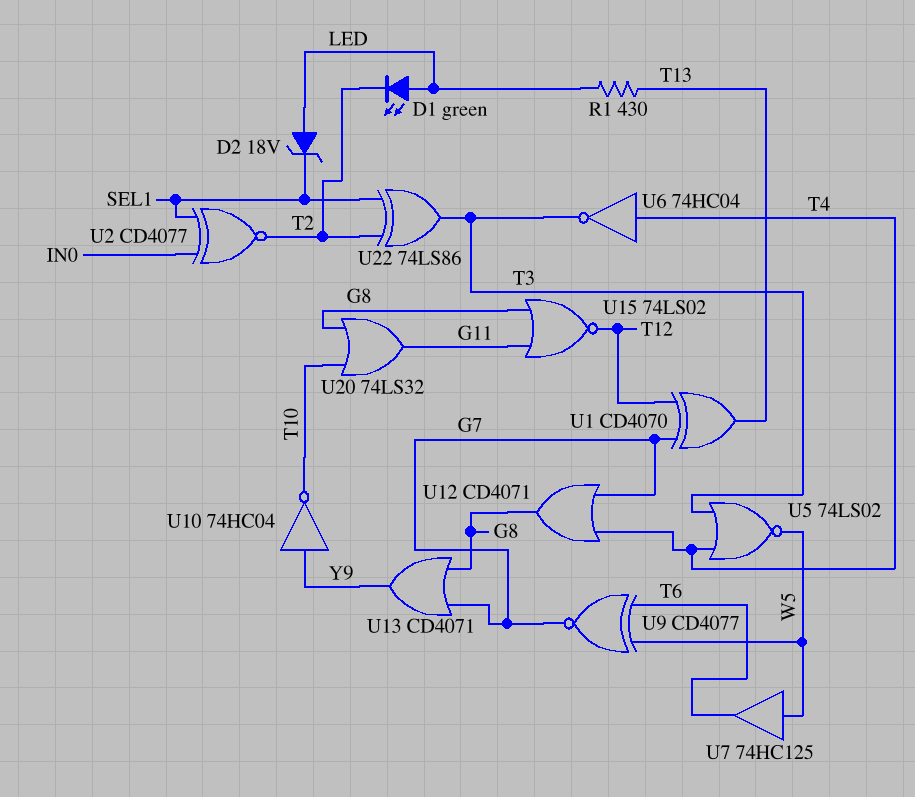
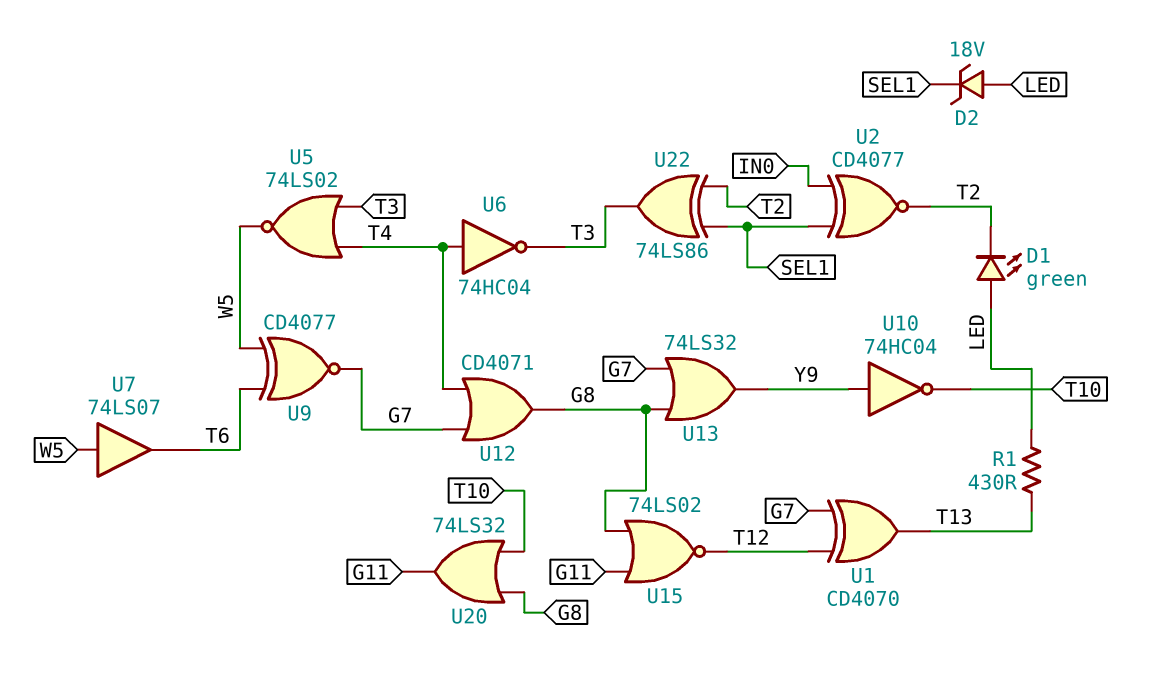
U7: buffer 74HC125 (in W5, out T6) -> buffer 74LS07 (in W5, out T6)
U13: OR CD4071 (in G7, in G8, out Y9) -> OR 74LS32 (in G7, in G8, out Y9)

